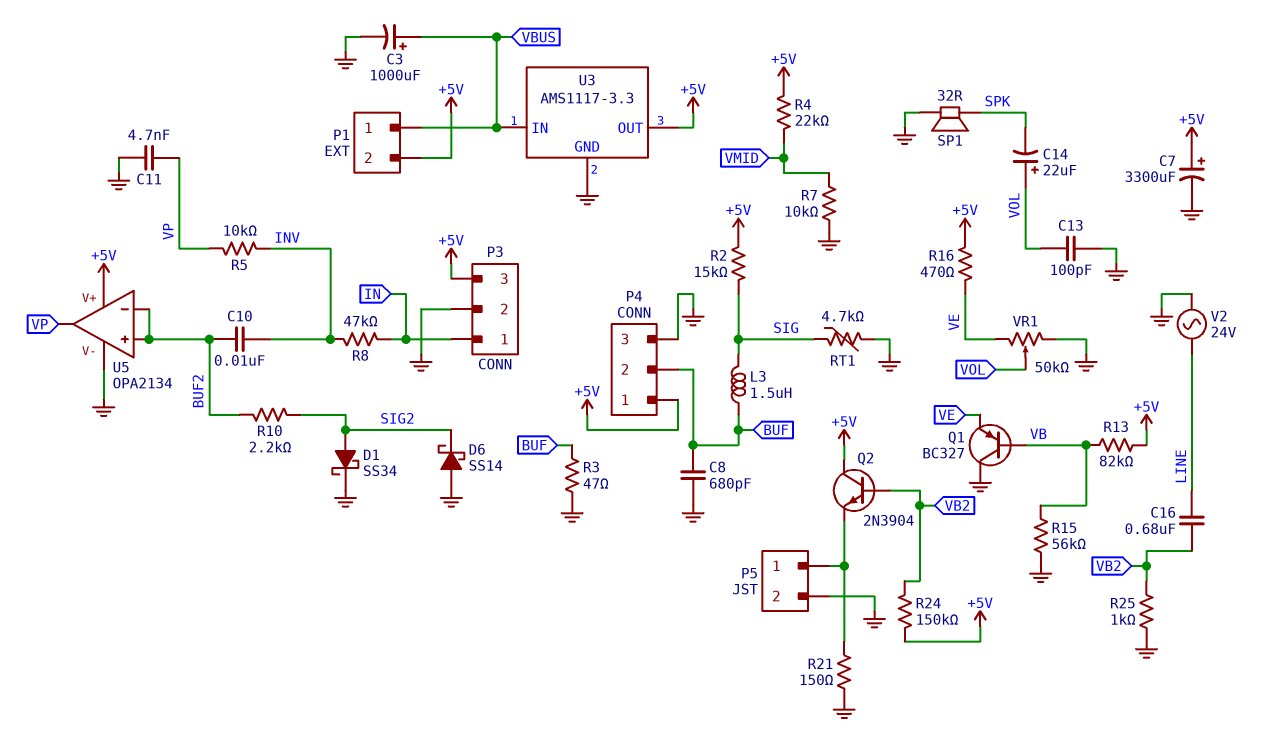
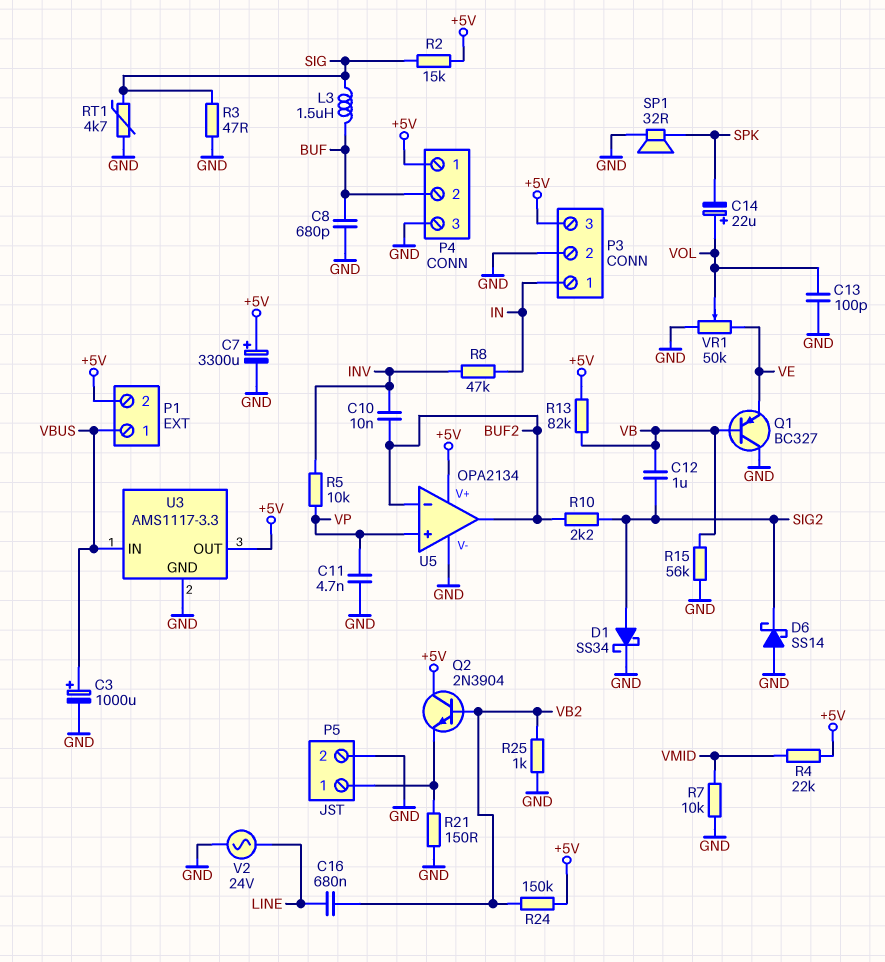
C12: none -> 1uF (SIG2, VB)
R3: 47 (BUF, GND) -> 47 (GND, SIG)
R16: 470 (+5V, VE) -> none
U5 pin in+: BUF2 -> VP
U5 pin out: VP -> BUF2

